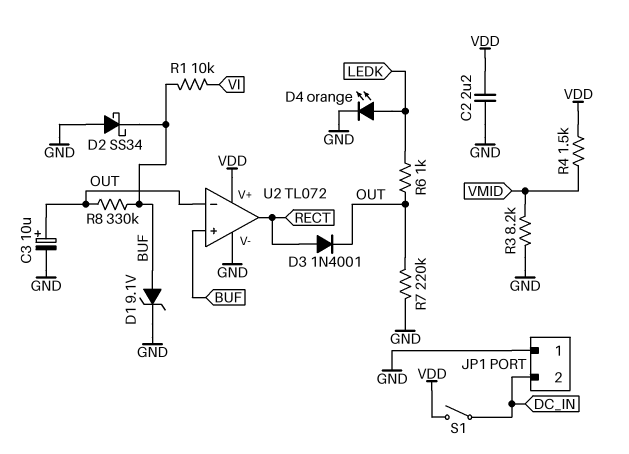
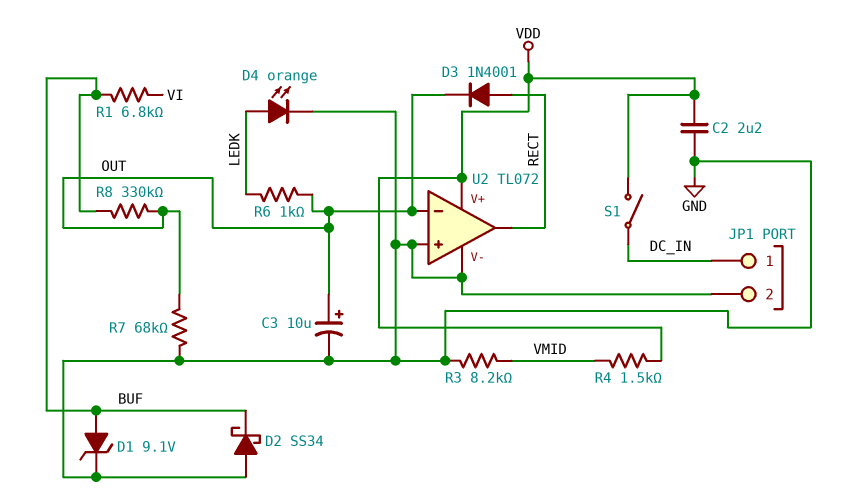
JP1 pin 1: GND -> DC_IN
JP1 pin 2: DC_IN -> GND
R1: 10k (BUF, VI) -> 6.8k (BUF, VI)
R7: 220k (GND, OUT) -> 68k (GND, OUT)
U2 pin in+: BUF -> GND

